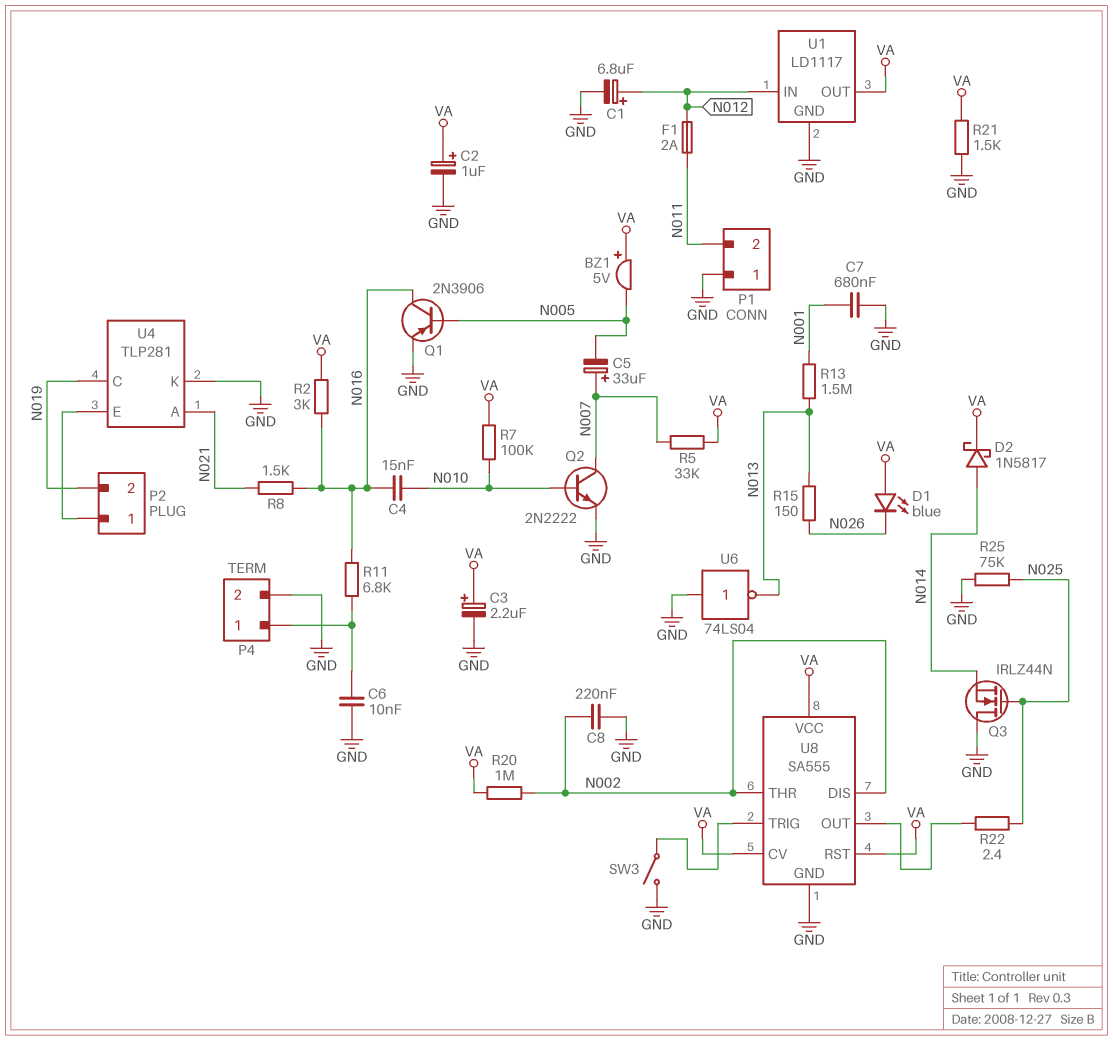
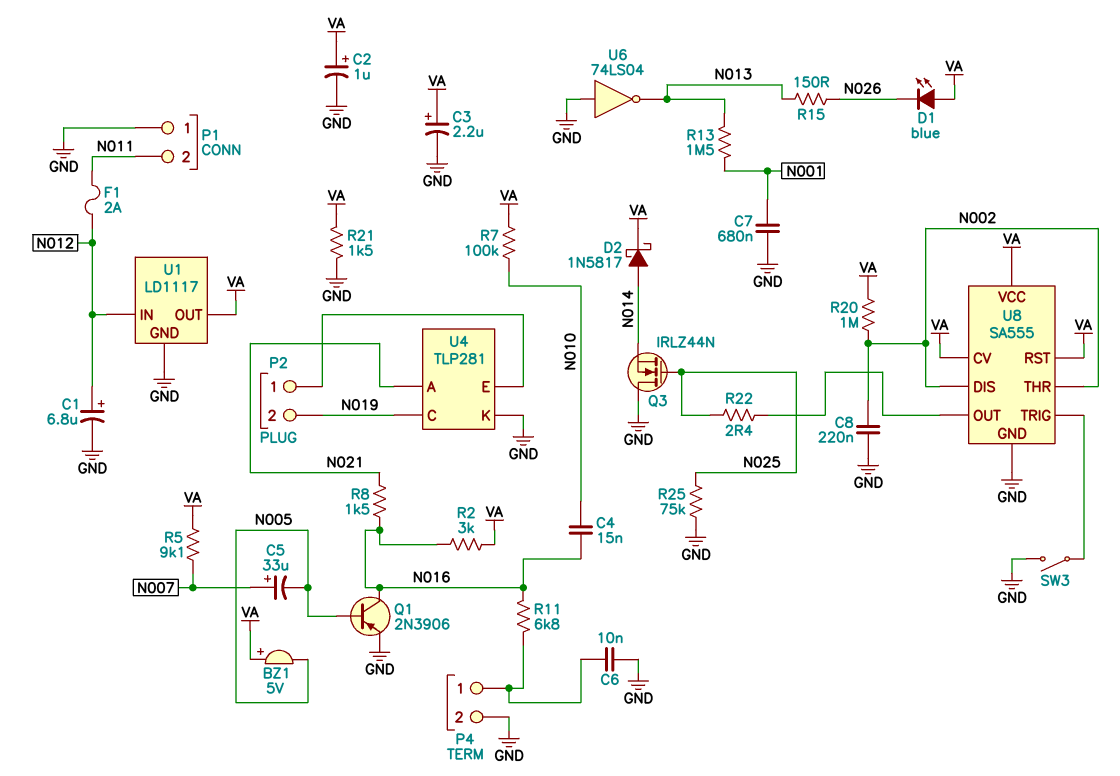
Q2: NPN 2N2222 (B N010, C N007, E GND) -> none
R5: 33k (N007, VA) -> 9.1k (N007, VA)

